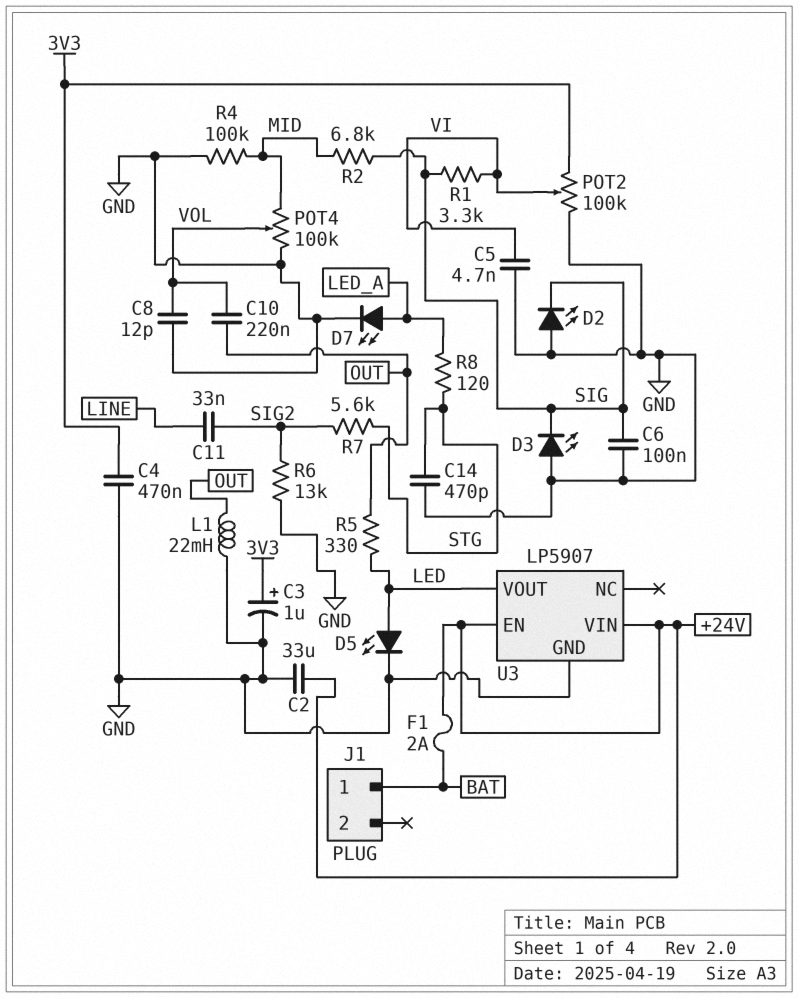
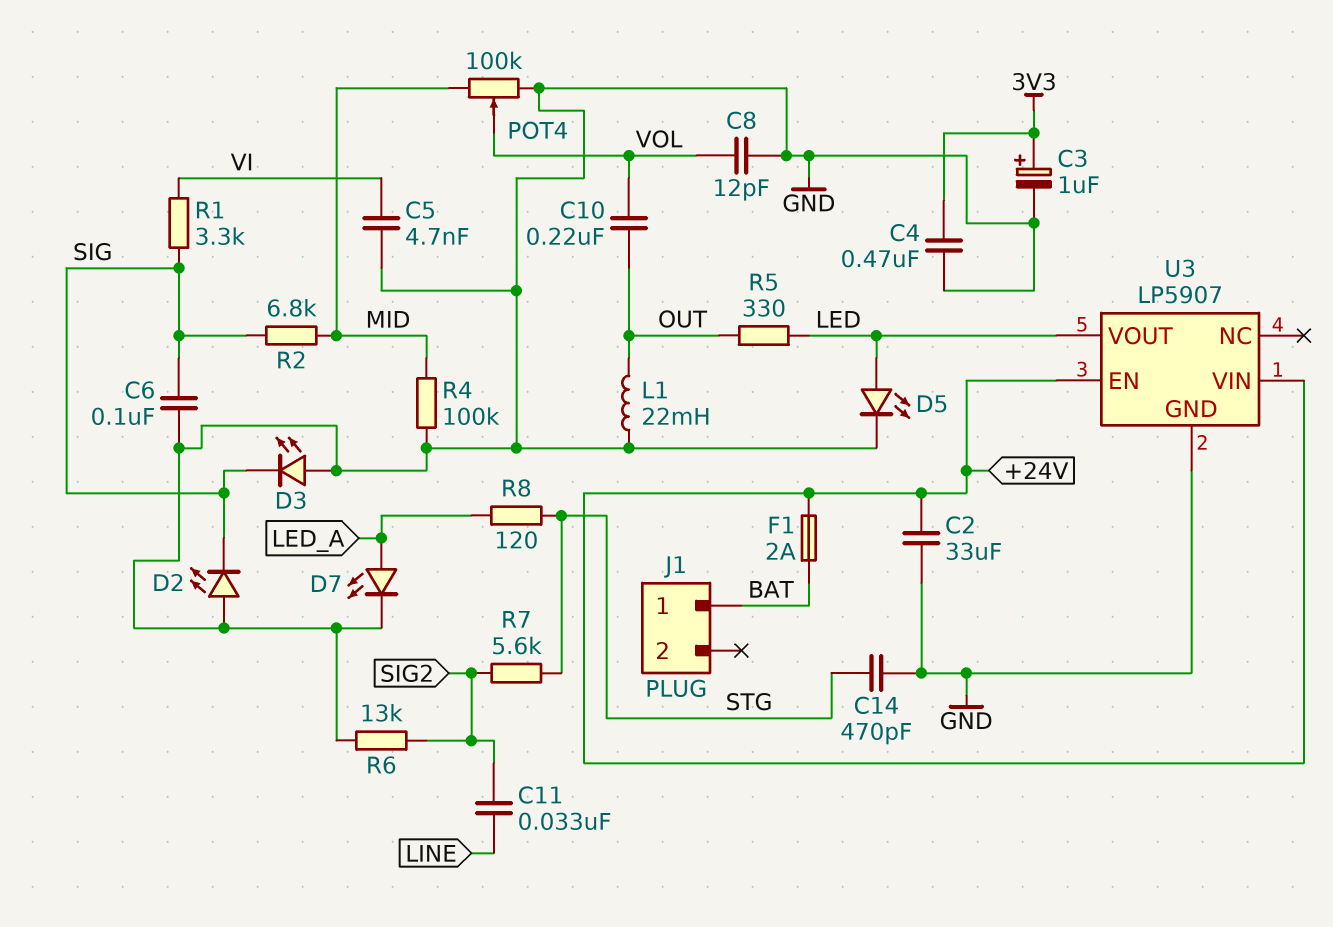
POT2: 100k (3V3, GND, wiper VI) -> none

